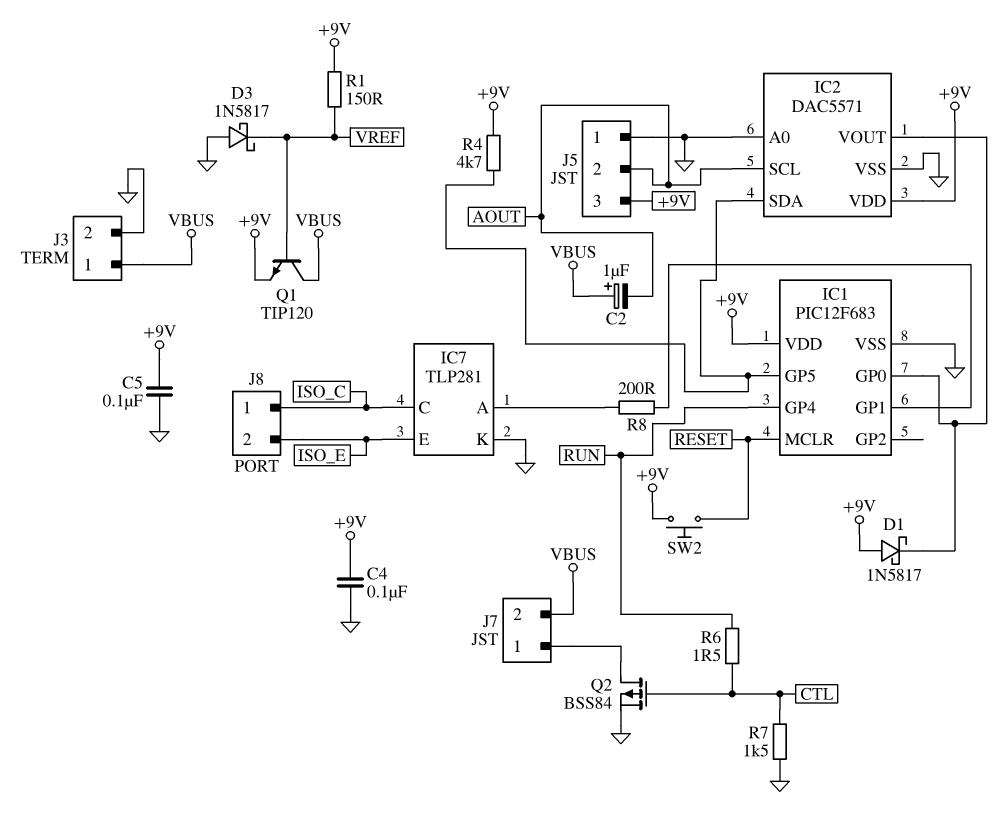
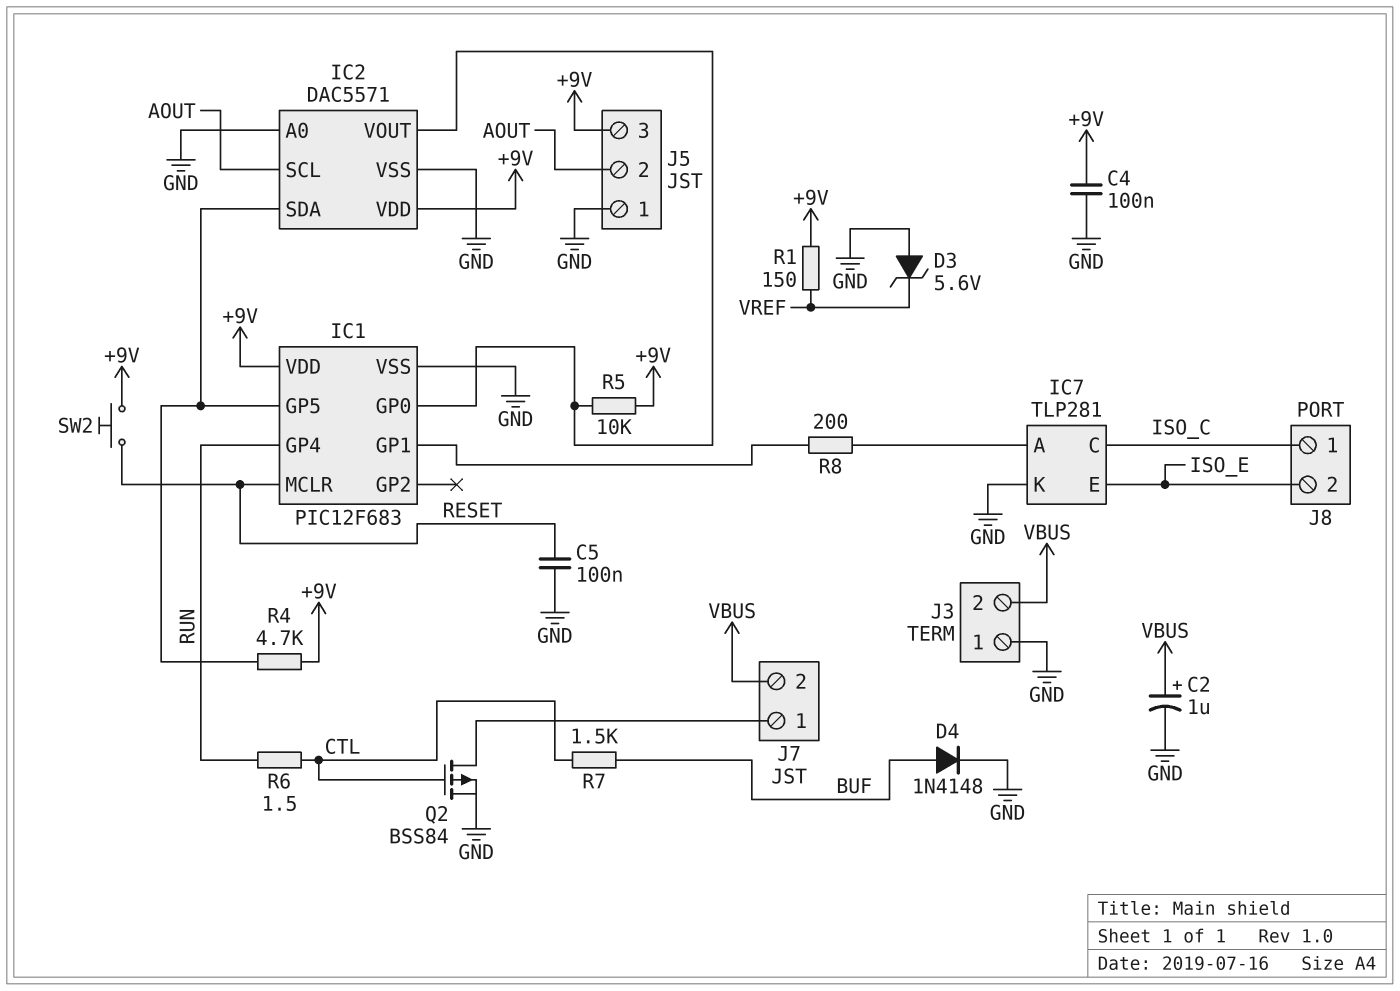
C2: 1uF (plus VBUS, minus AOUT) -> 1uF (plus VBUS, minus GND)
C5: 100nF (+9V, GND) -> 100nF (GND, RESET)
D1: schottky 1N5817 (A +9V, K IC1/GP0) -> none
D3: schottky 1N5817 (A GND, K VREF) -> zener 5.6V (A GND, K VREF)
D4: none -> diode 1N4148 (A BUF, K GND)
J3 pin 1: VBUS -> GND
J3 pin 2: GND -> VBUS
Q1: NPN TIP120 (B VREF, C VBUS, E +9V) -> none
R5: none -> 10k (+9V, IC1/GP0)
R7: 1.5k (CTL, GND) -> 1.5k (BUF, CTL)

